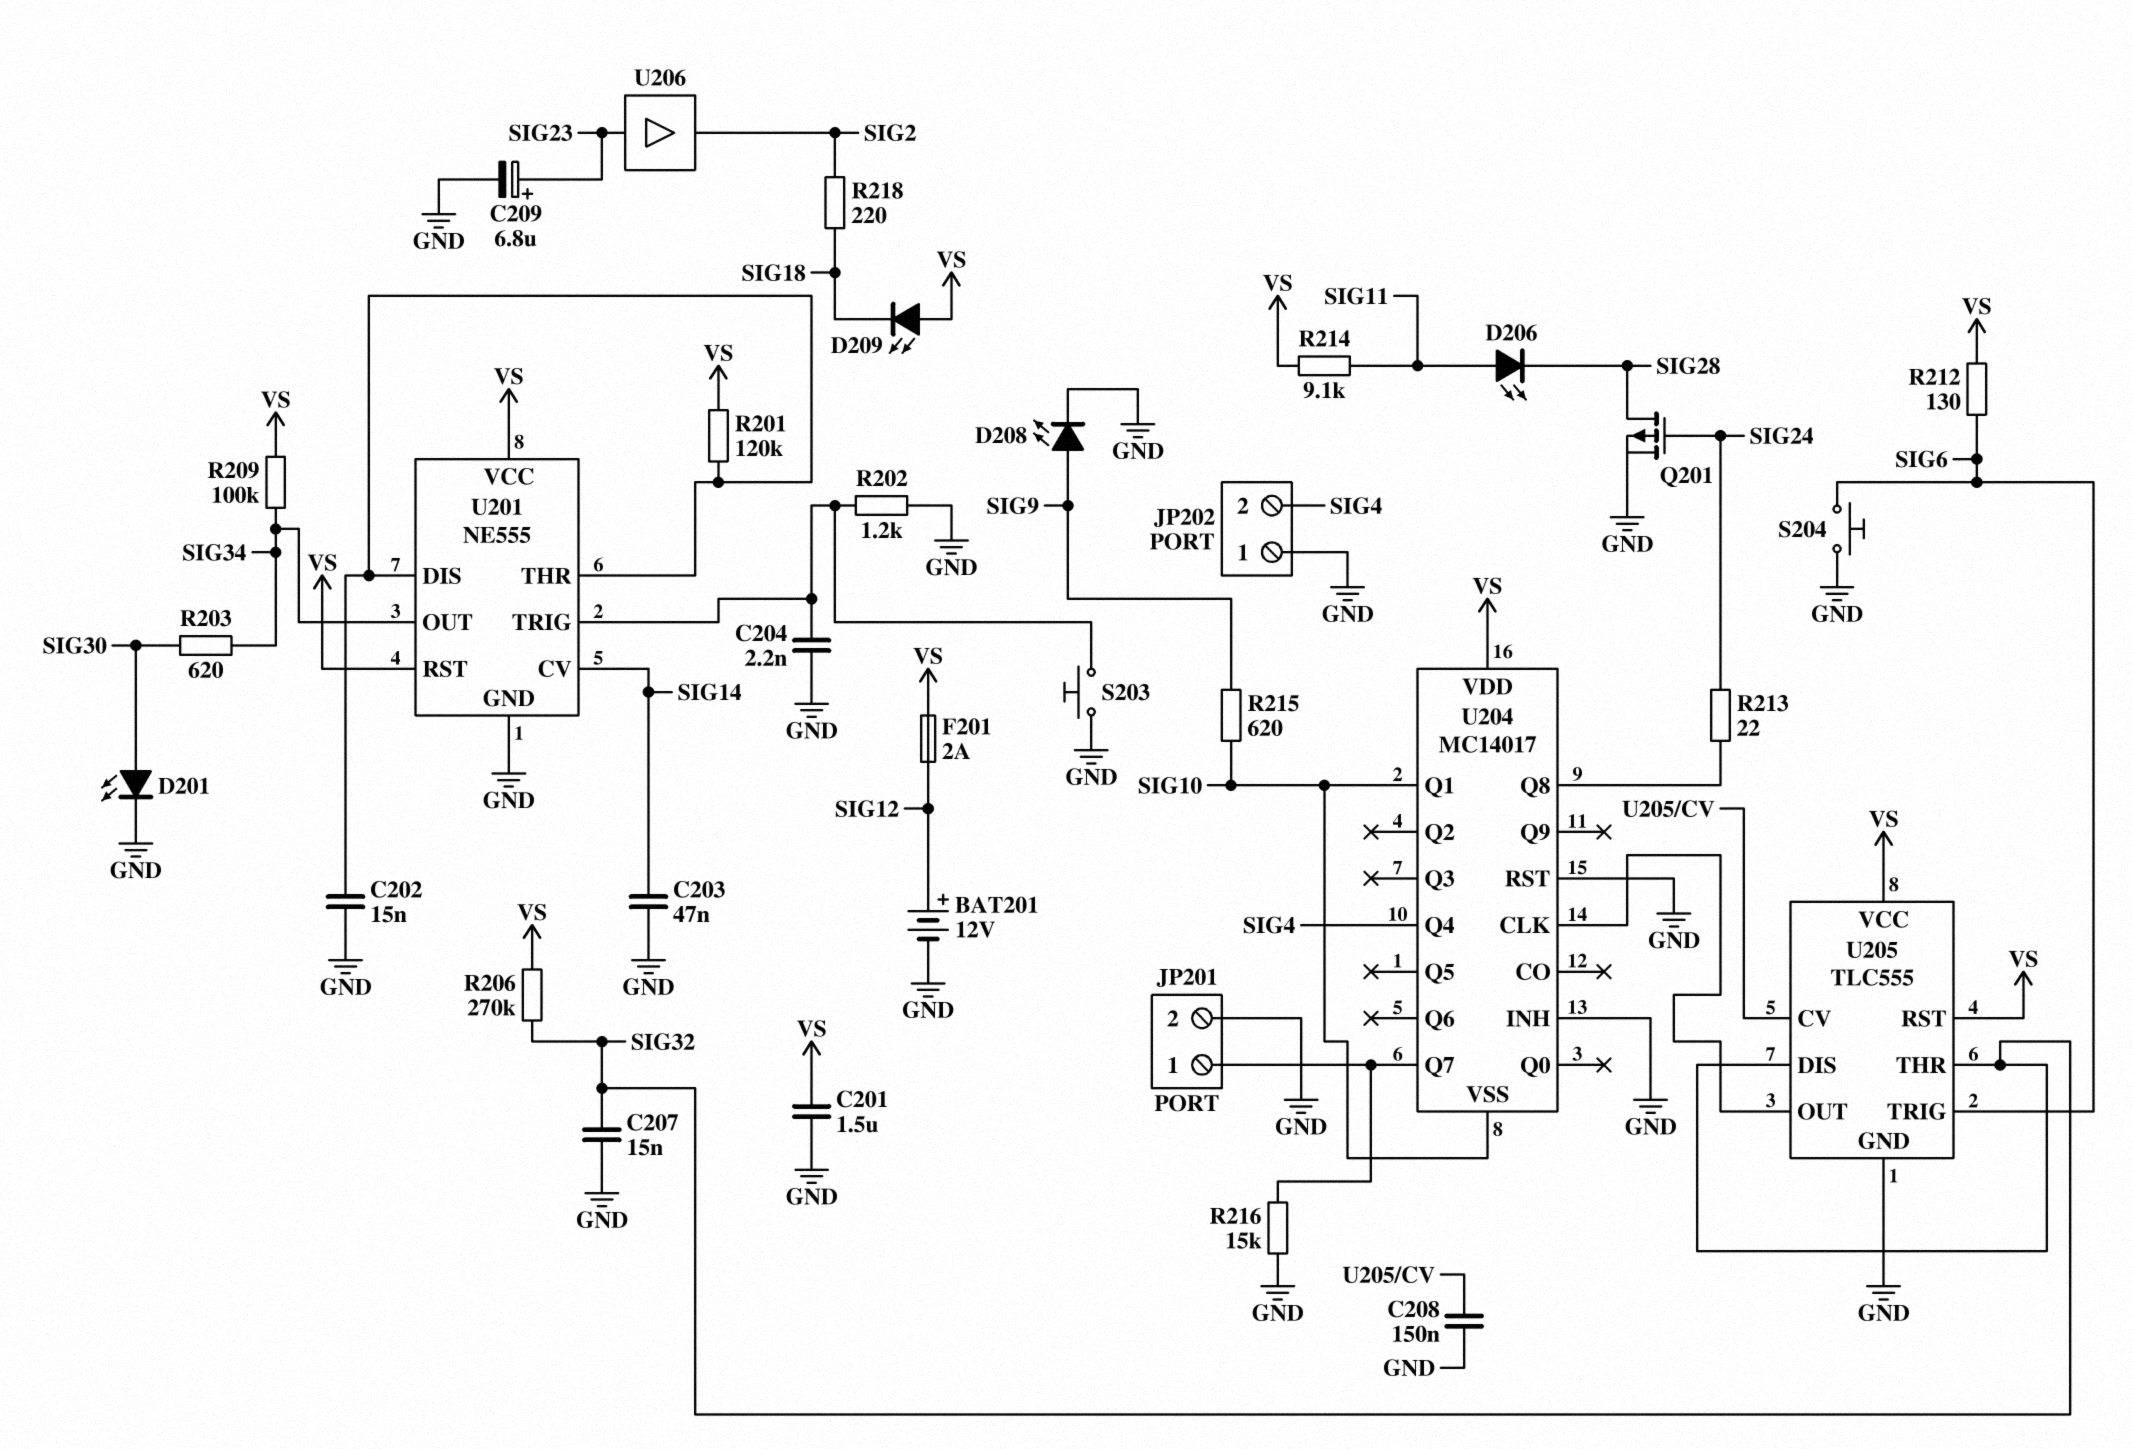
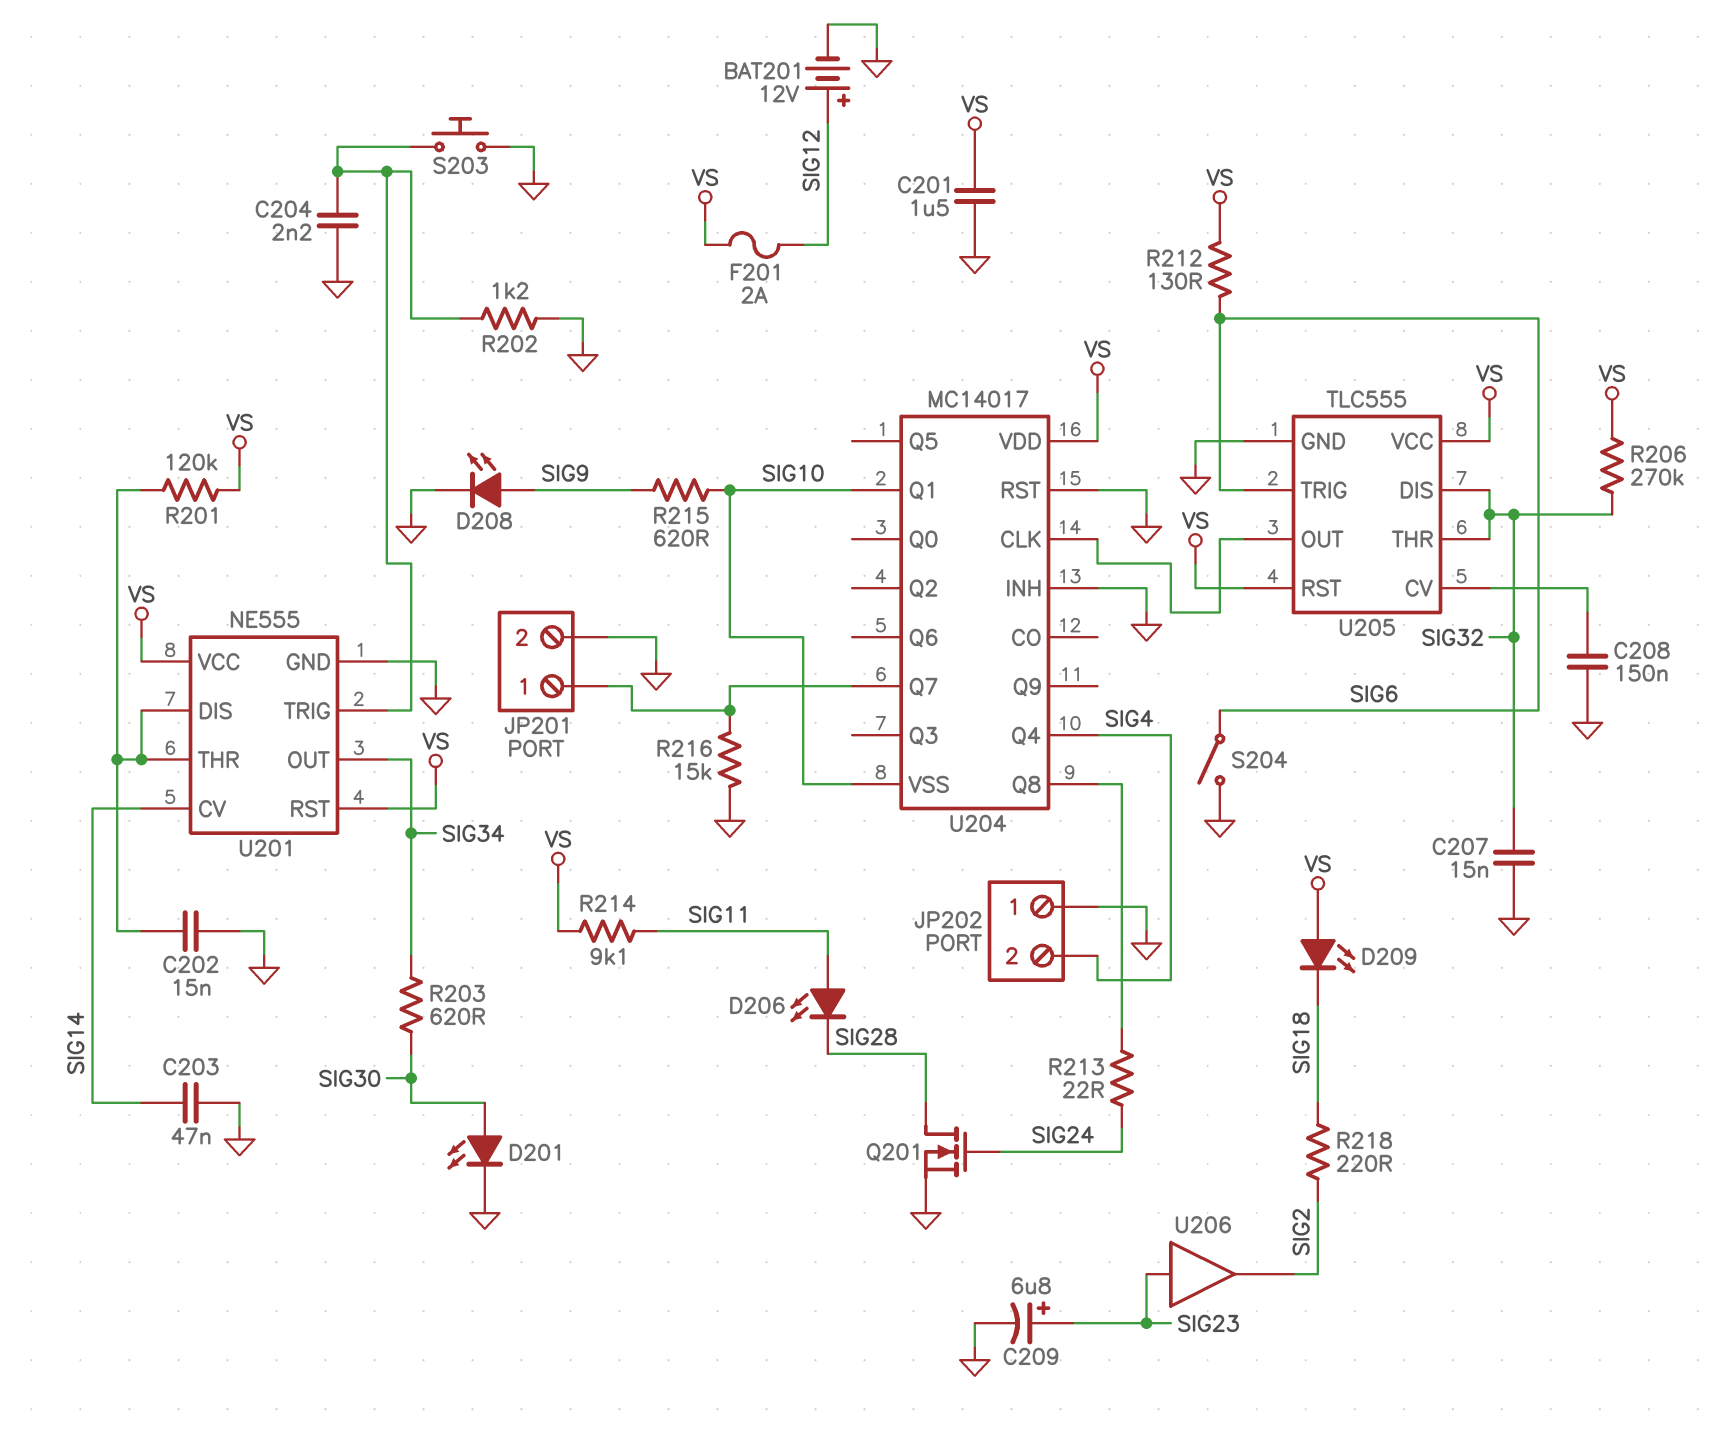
Q201: PMOS (G SIG24, D SIG28, S GND) -> NMOS (G SIG24, D SIG28, S GND)
R209: 100k (SIG34, VS) -> none
S204: button (GND, SIG6) -> switch (GND, SIG6)

